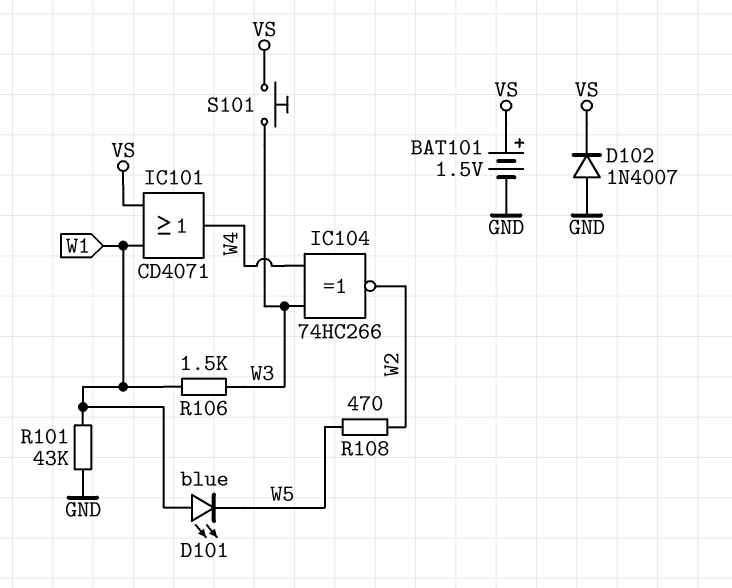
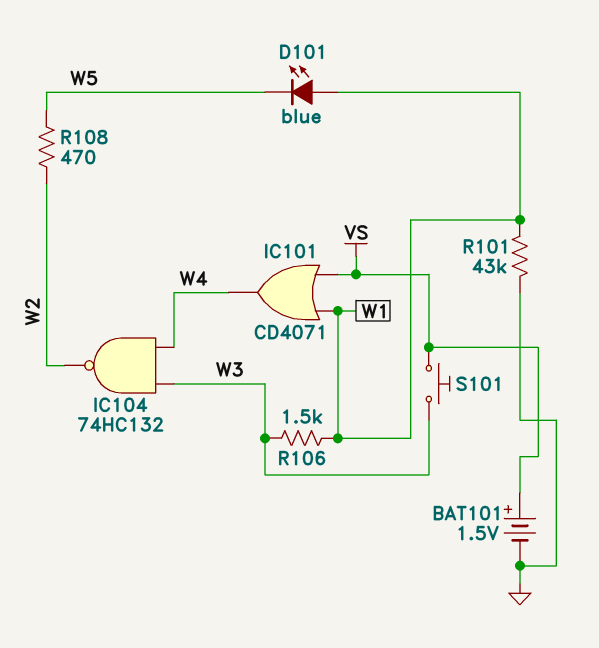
D102: diode 1N4007 (A GND, K VS) -> none
IC104: XNOR 74HC266 (in W3, in W4, out W2) -> NAND 74HC132 (in W3, in W4, out W2)

